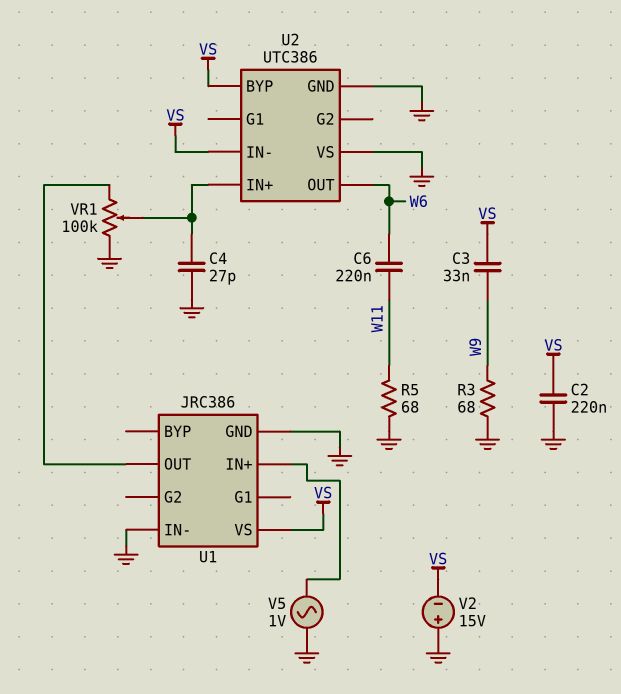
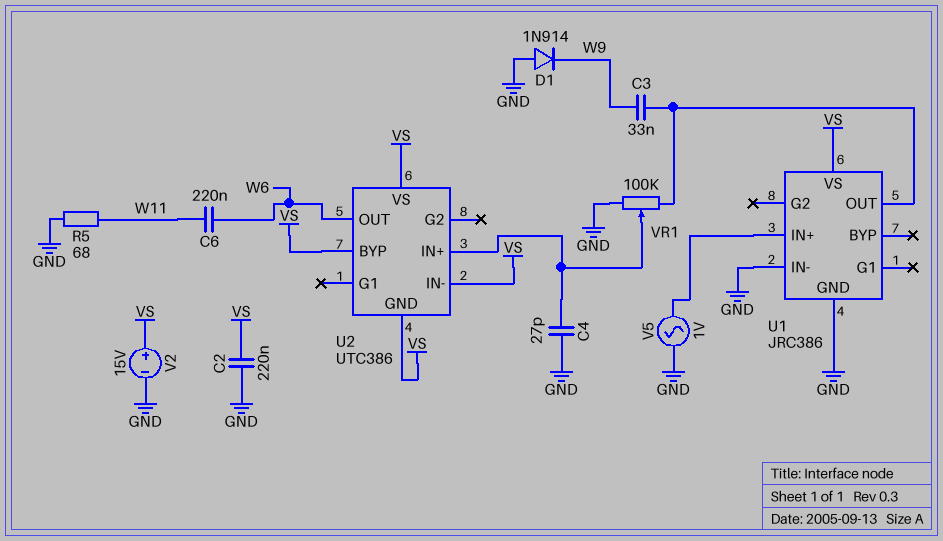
C3: 33nF (VS, W9) -> 33nF (U1/OUT, W9)
D1: none -> diode 1N914 (A GND, K W9)
R3: 68 (GND, W9) -> none
U2 pin GND: GND -> VS
U2 pin VS: GND -> VS
V2: 15V (plus GND, minus VS) -> 15V (plus VS, minus GND)

